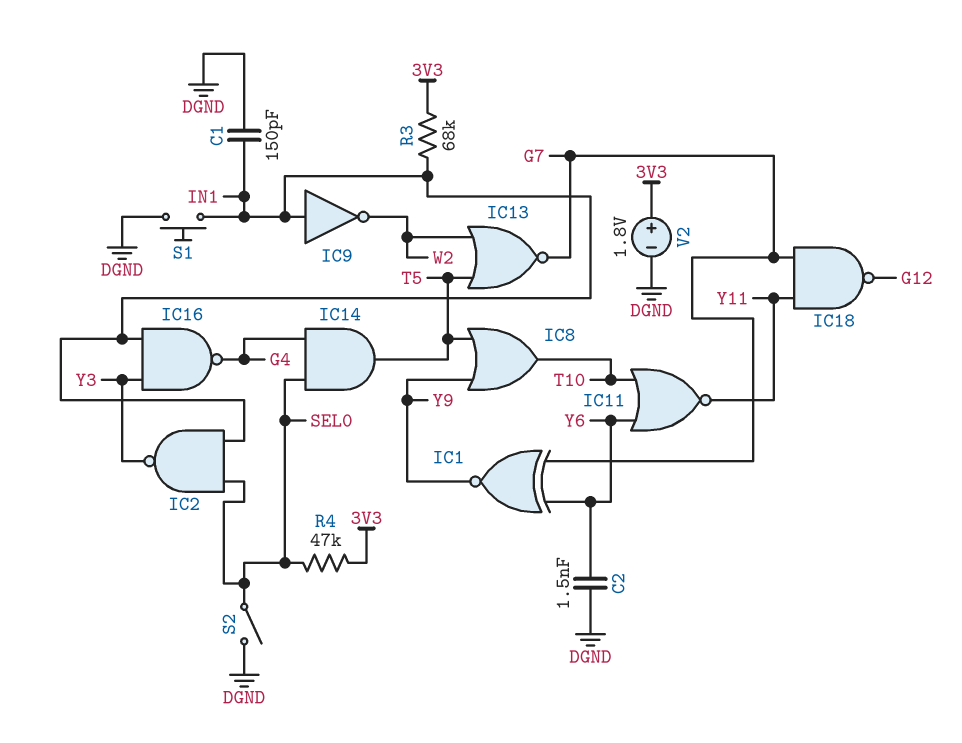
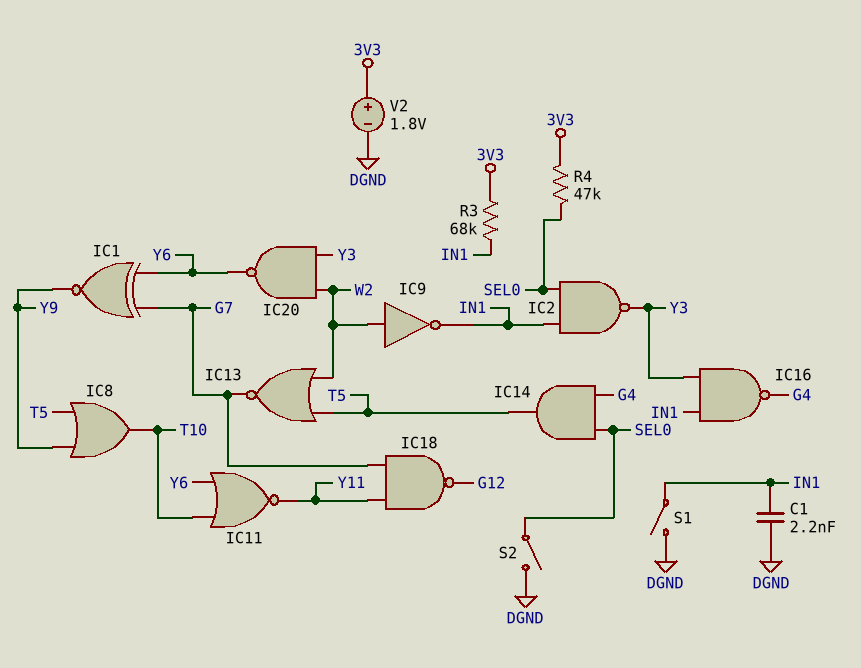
C1: 150pF (DGND, IN1) -> 2.2nF (DGND, IN1)
C2: 1.5nF (DGND, Y6) -> none
IC9: NOT (in IN1, out W2) -> NOT (in W2, out IN1)
IC20: none -> NAND (in W2, in Y3, out Y6)
S1: button (DGND, IN1) -> switch (DGND, IN1)

